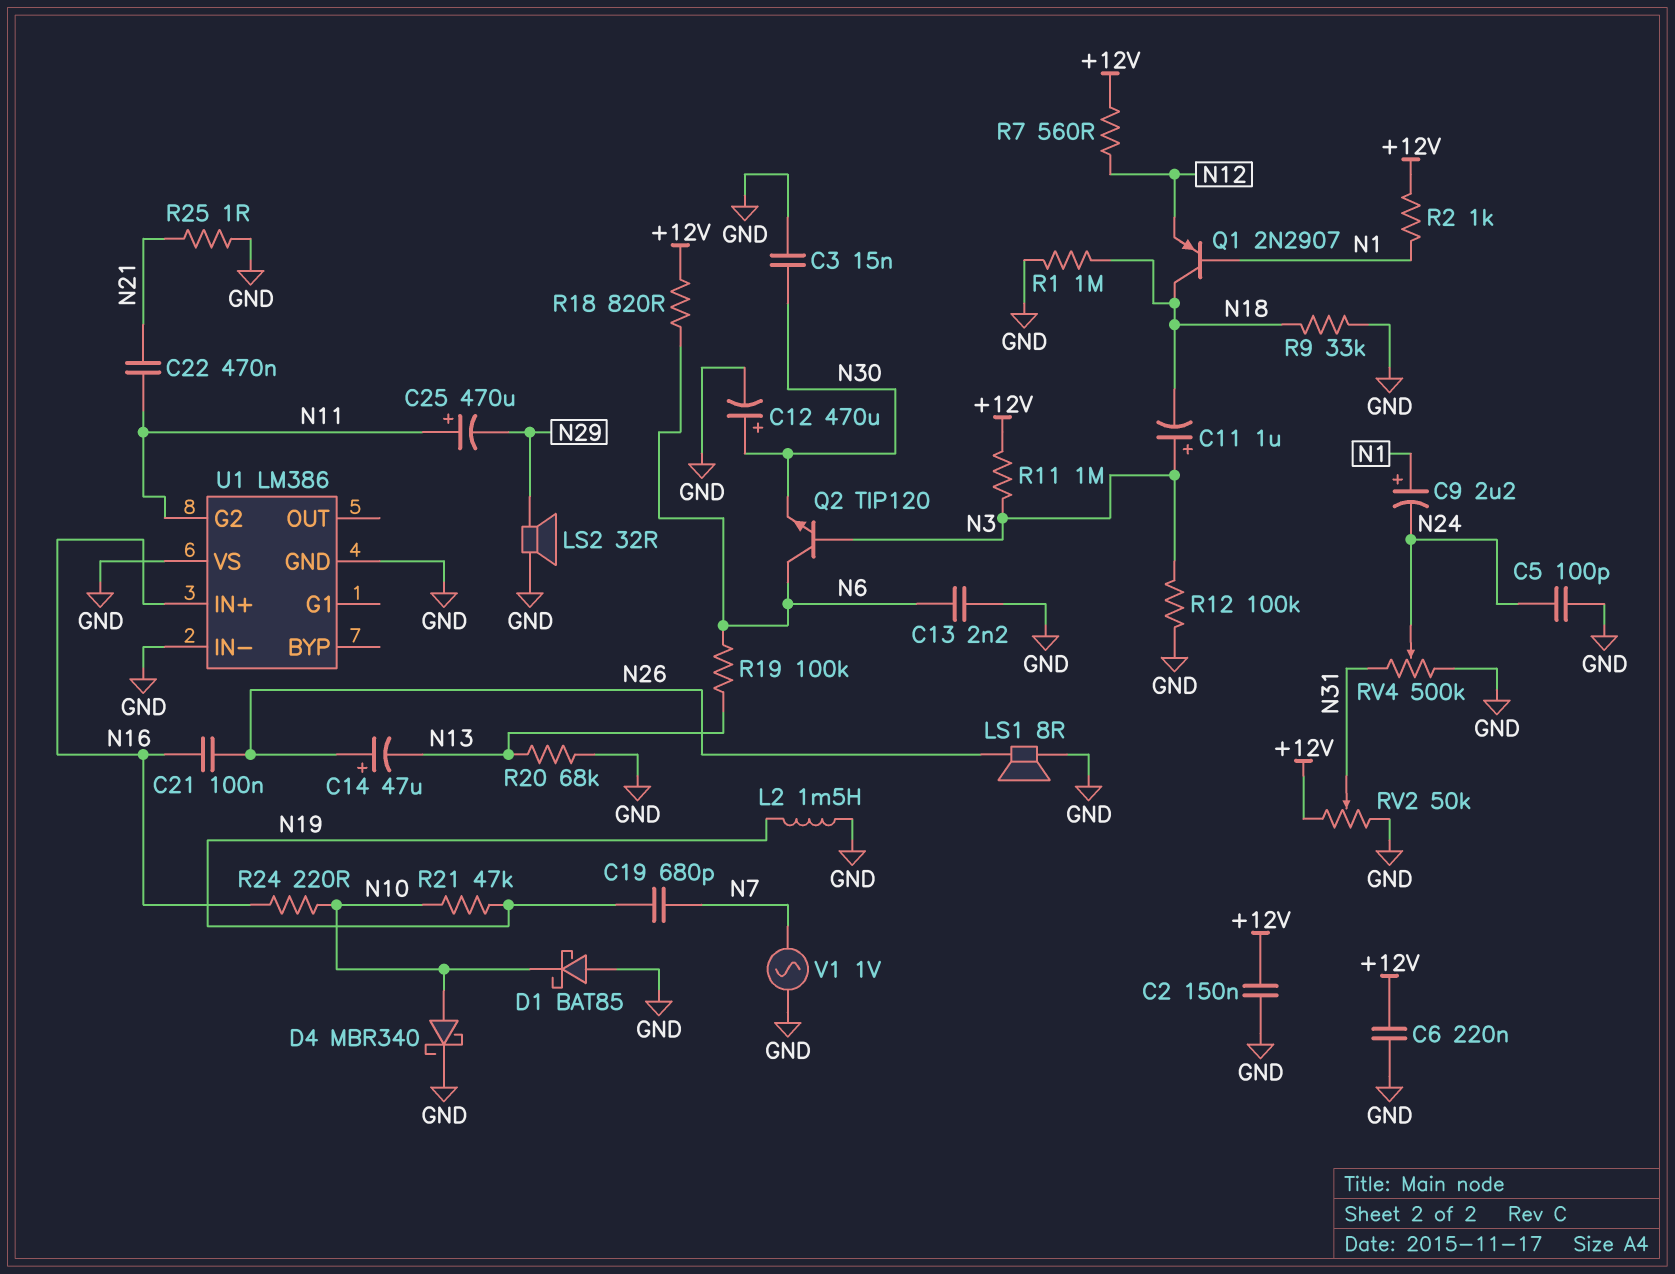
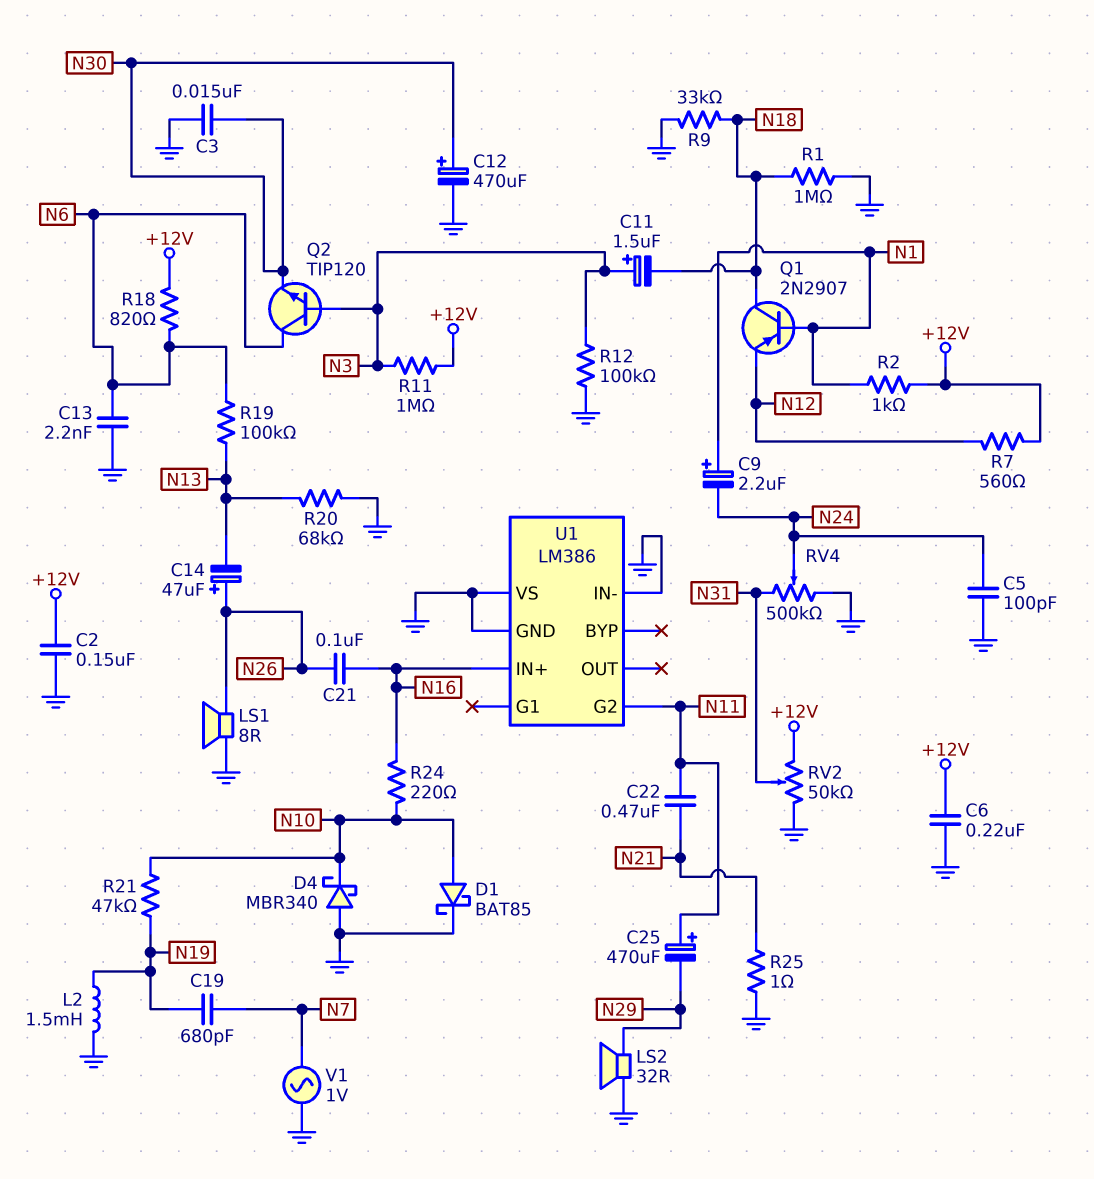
C11: 1uF (plus N3, minus N18) -> 1.5uF (plus N3, minus N18)
D1: schottky BAT85 (A GND, K N10) -> schottky BAT85 (A N10, K GND)
D4: schottky MBR340 (A N10, K GND) -> schottky MBR340 (A GND, K N10)

